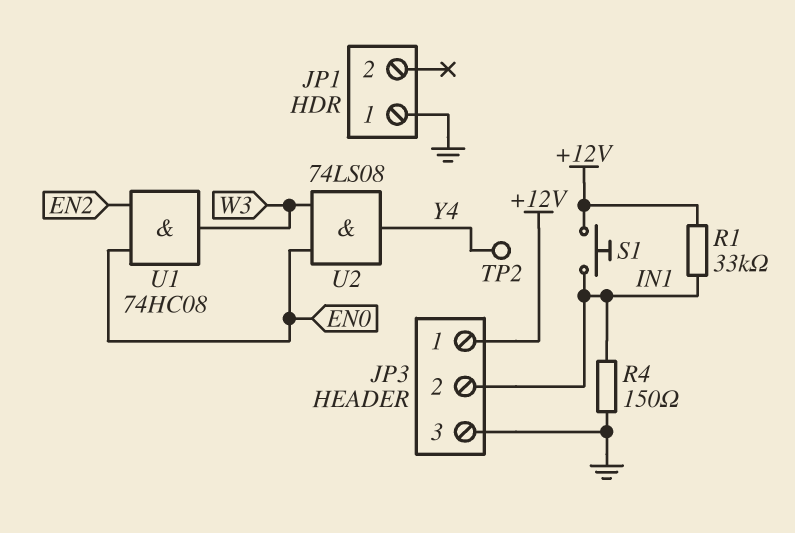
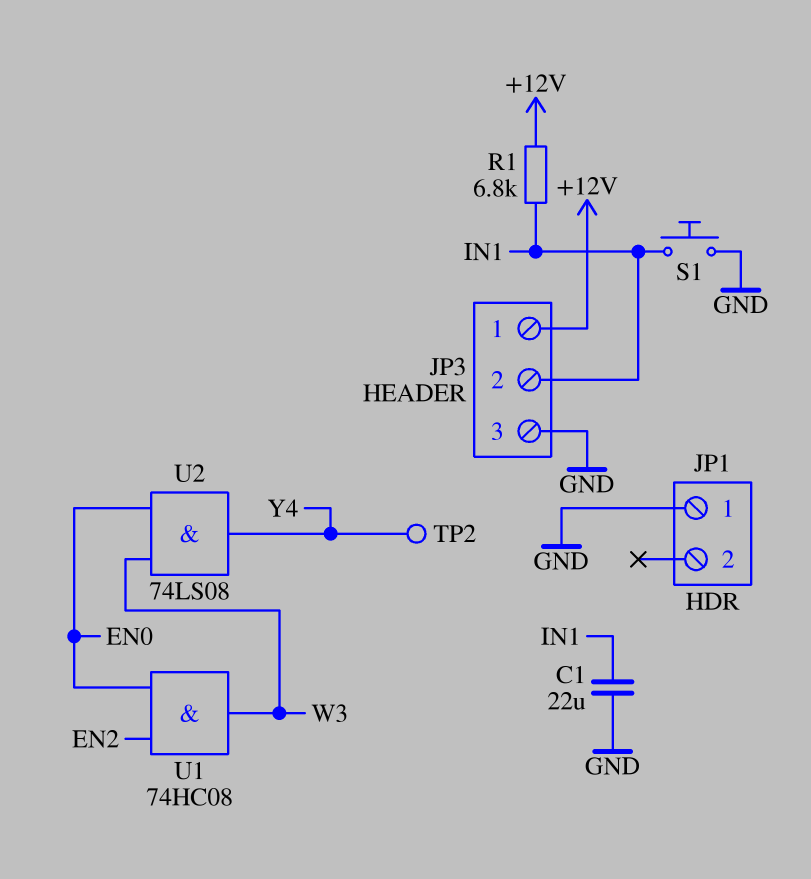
C1: none -> 22uF (GND, IN1)
R1: 33k (+12V, IN1) -> 6.8k (+12V, IN1)
R4: 150 (GND, IN1) -> none
S1: button (+12V, IN1) -> button (GND, IN1)

